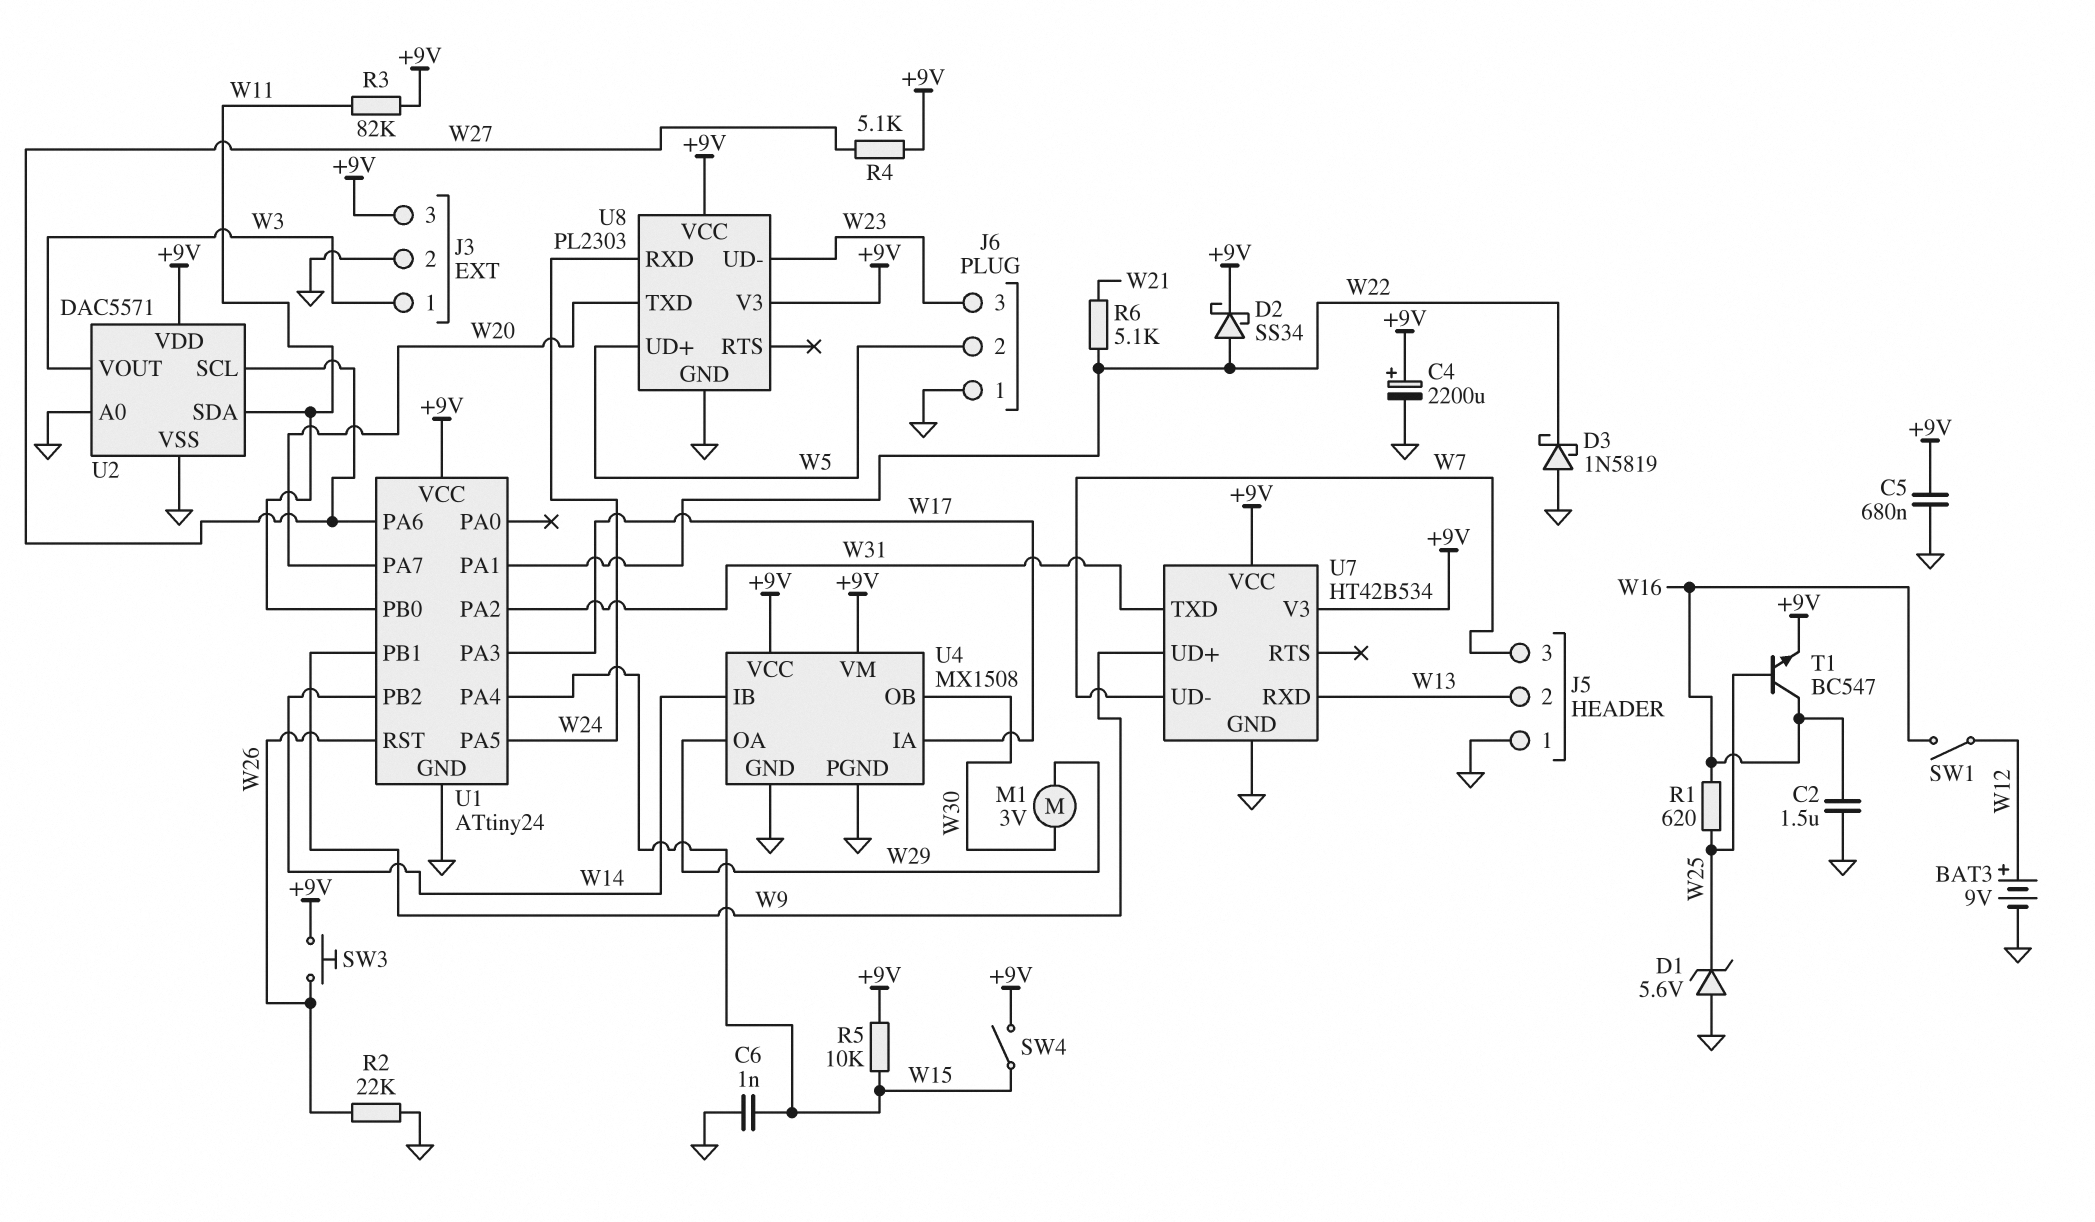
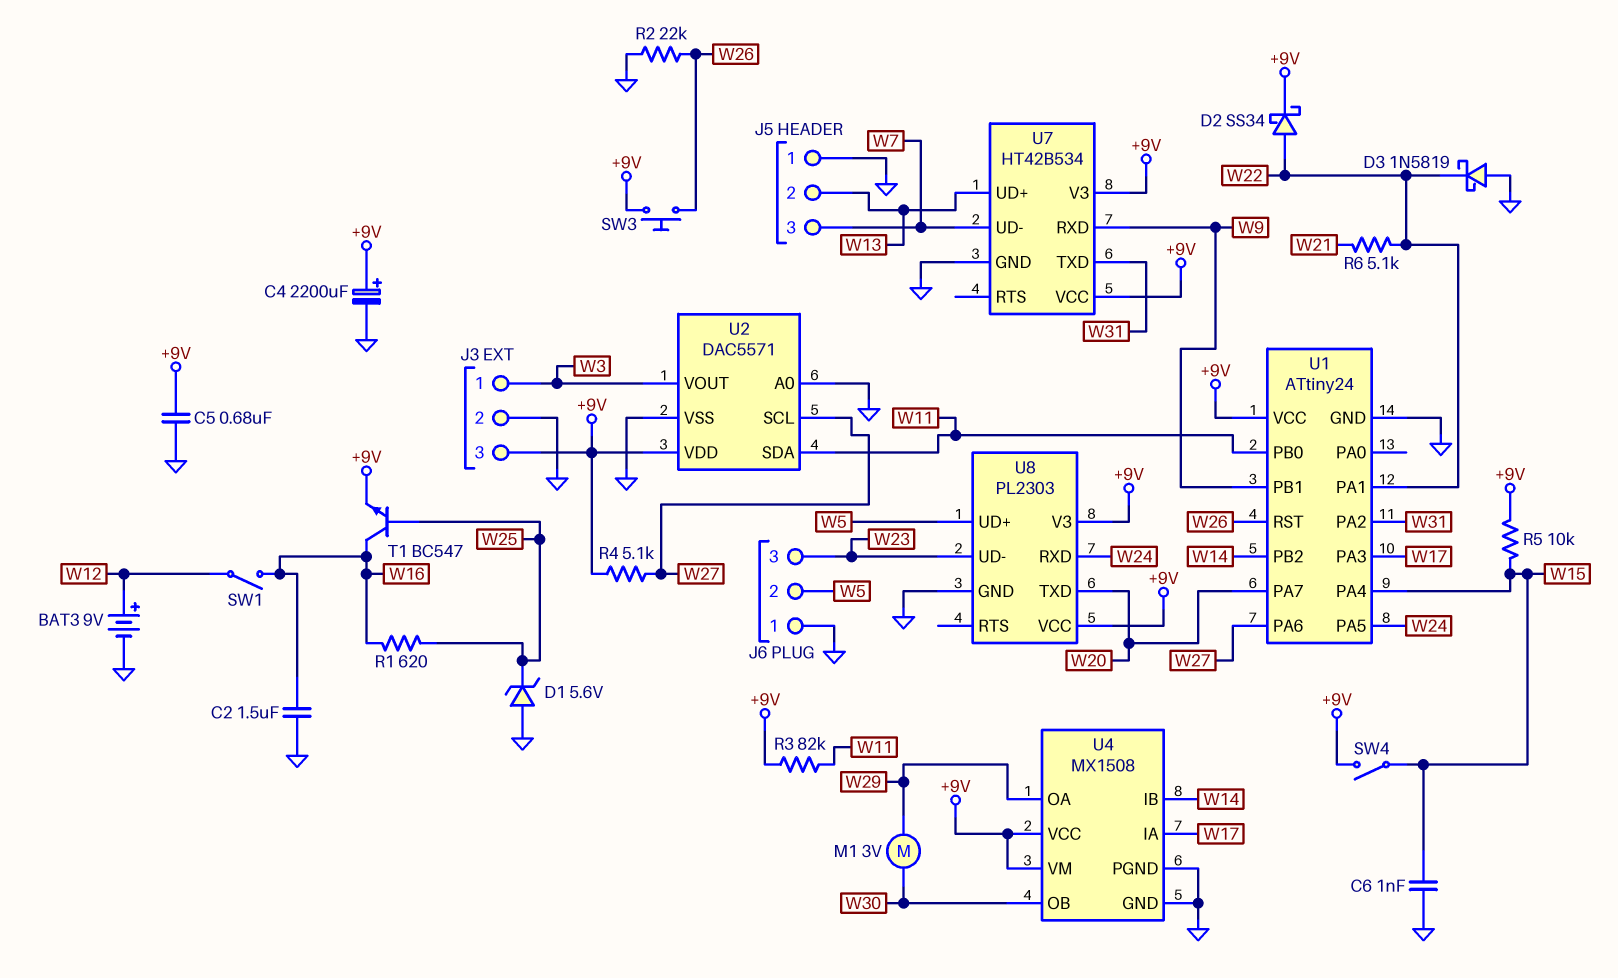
U7 pin RXD: W13 -> W9
U7 pin UD+: W9 -> W13

